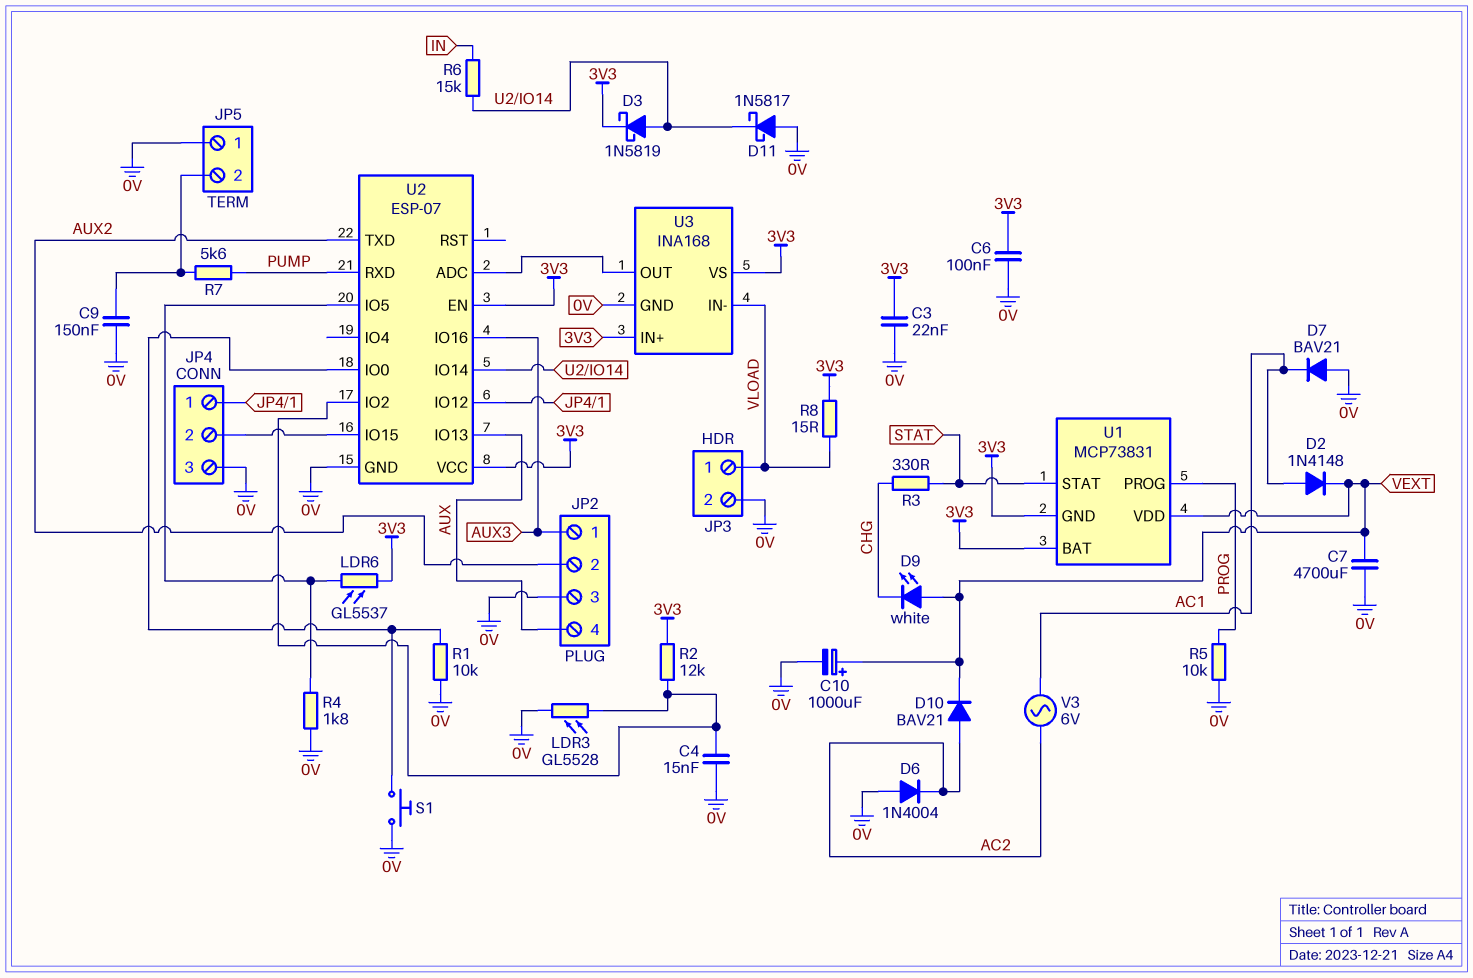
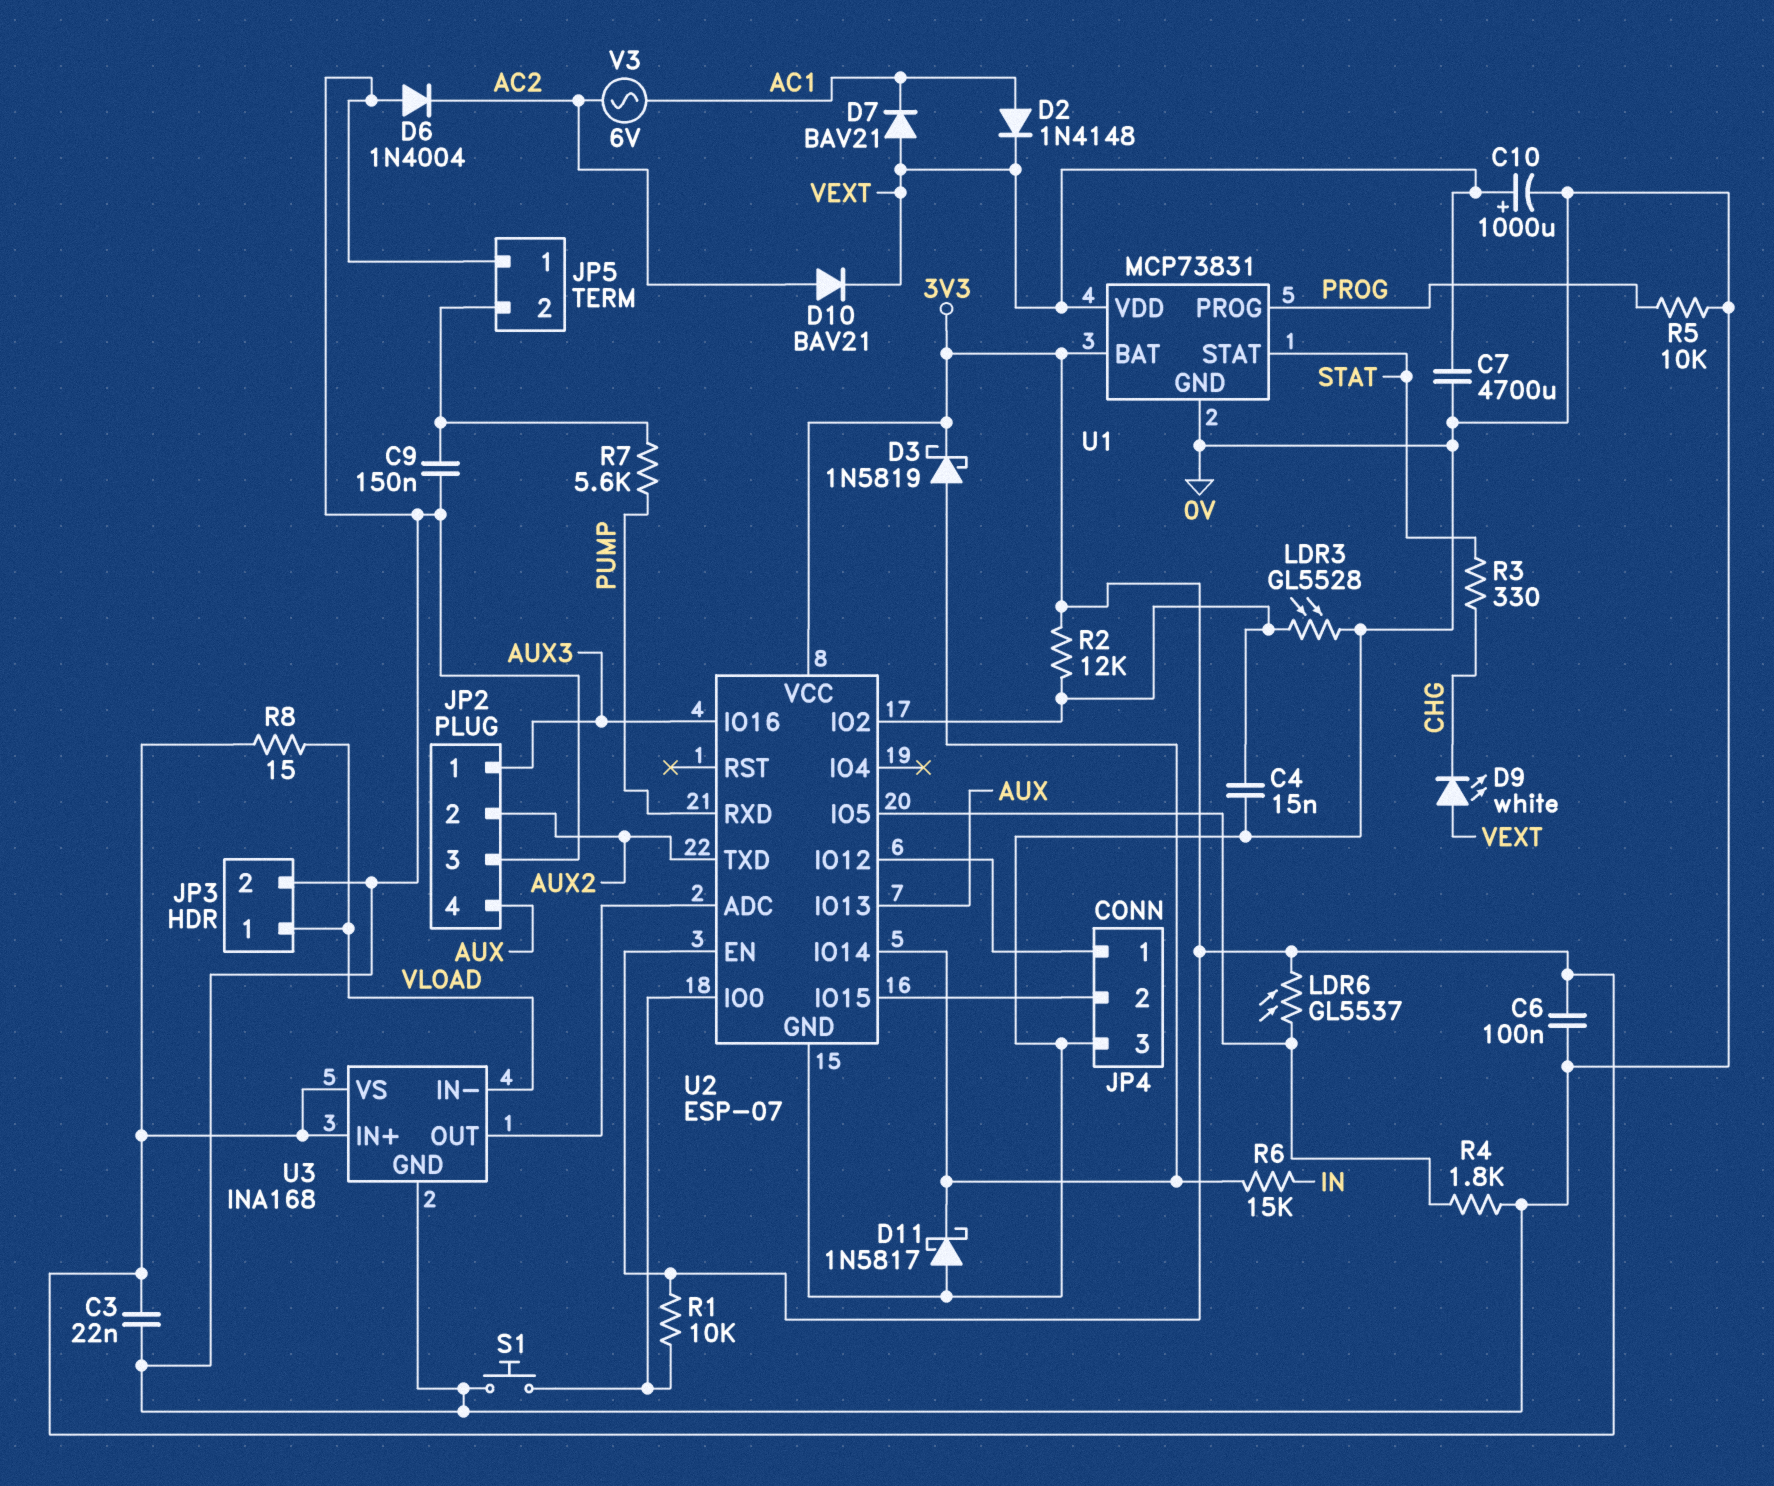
D7: diode BAV21 (A 0V, K AC1) -> diode BAV21 (A VEXT, K AC1)
R1: 10k (0V, U2/IO0) -> 10k (3V3, U2/IO0)
U1 pin GND: 3V3 -> 0V

